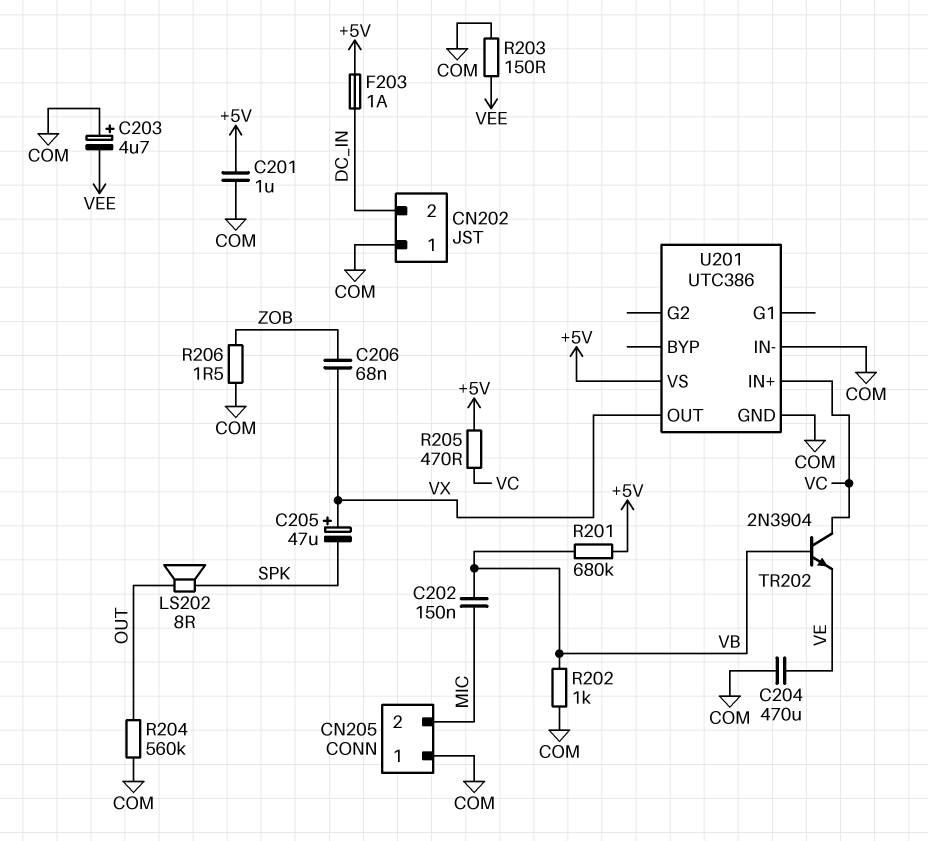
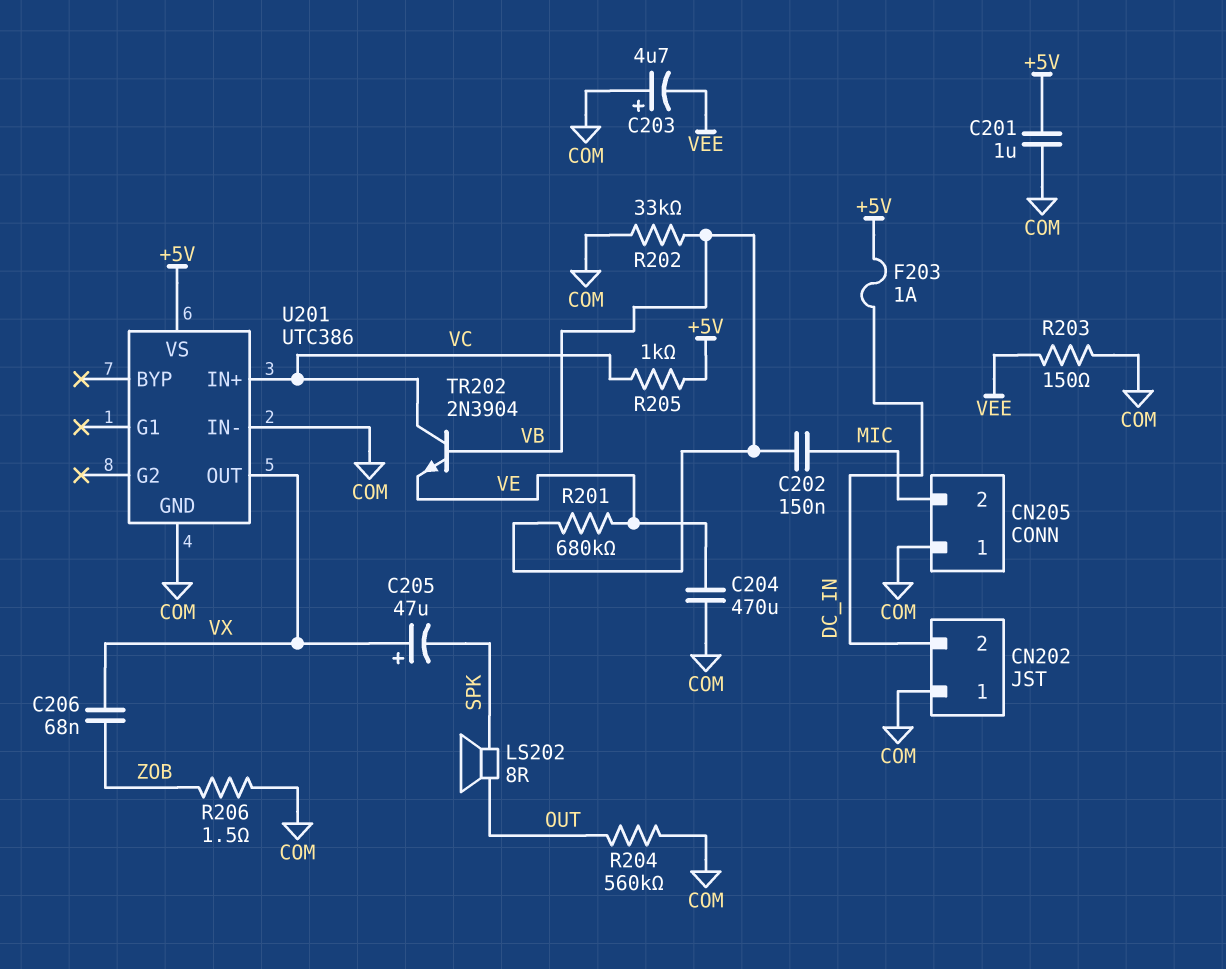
R201: 680k (+5V, VB) -> 680k (VB, VE)
R202: 1k (COM, VB) -> 33k (COM, VB)
R205: 470 (+5V, VC) -> 1k (+5V, VC)

